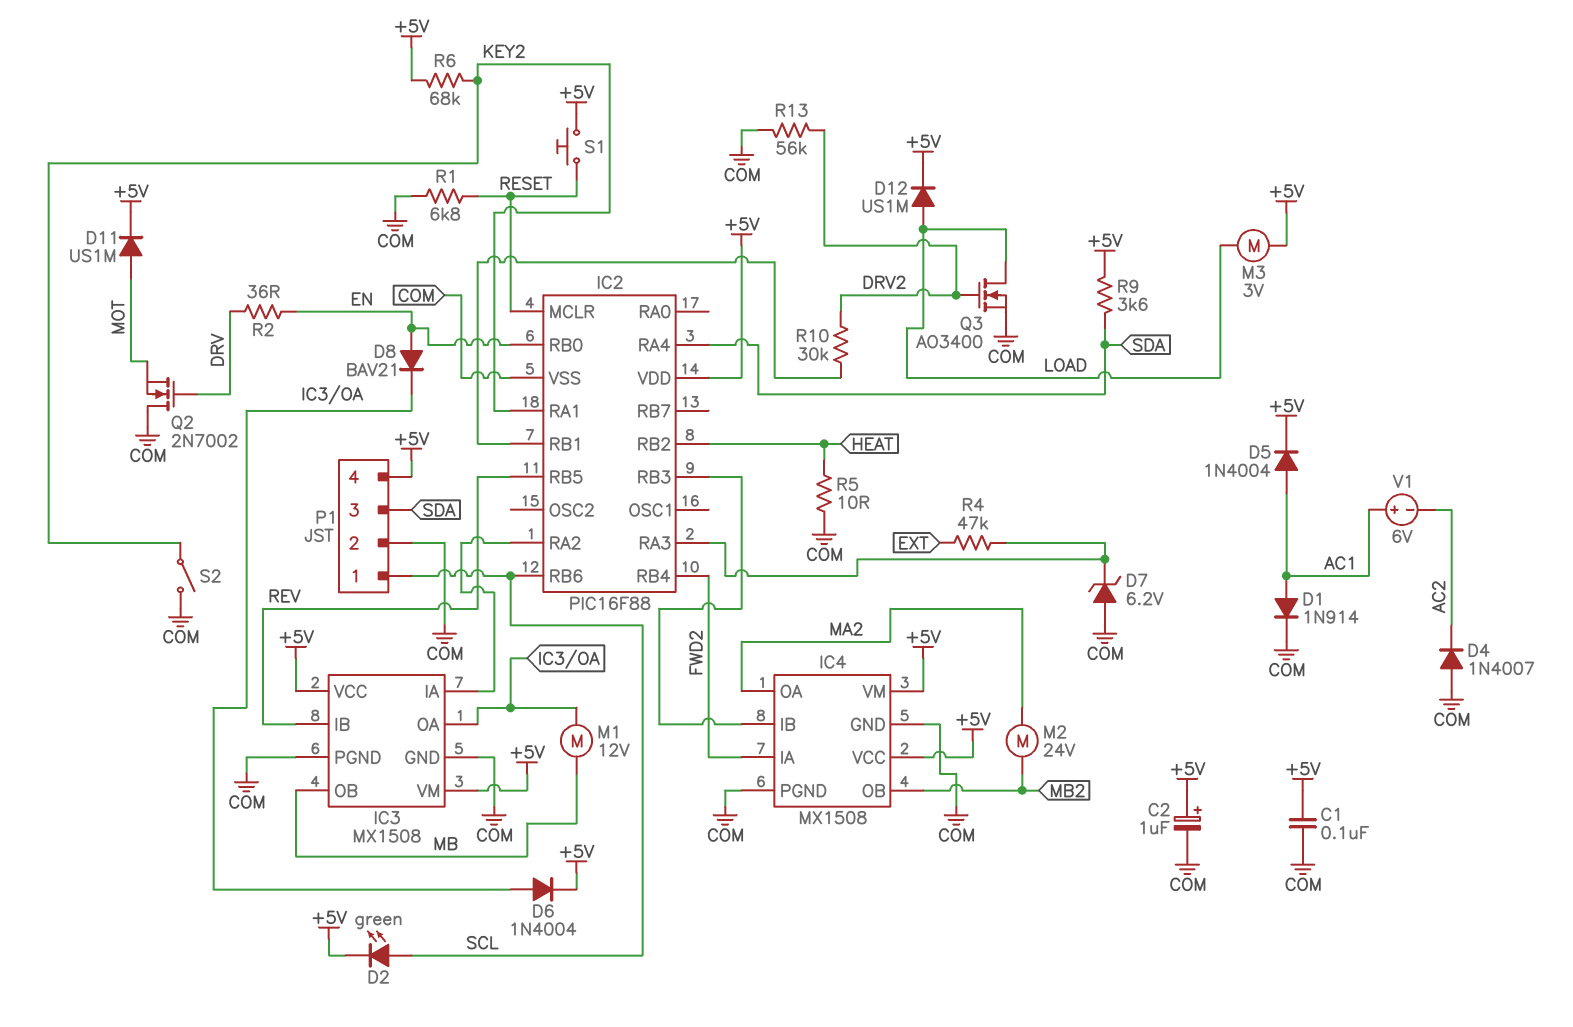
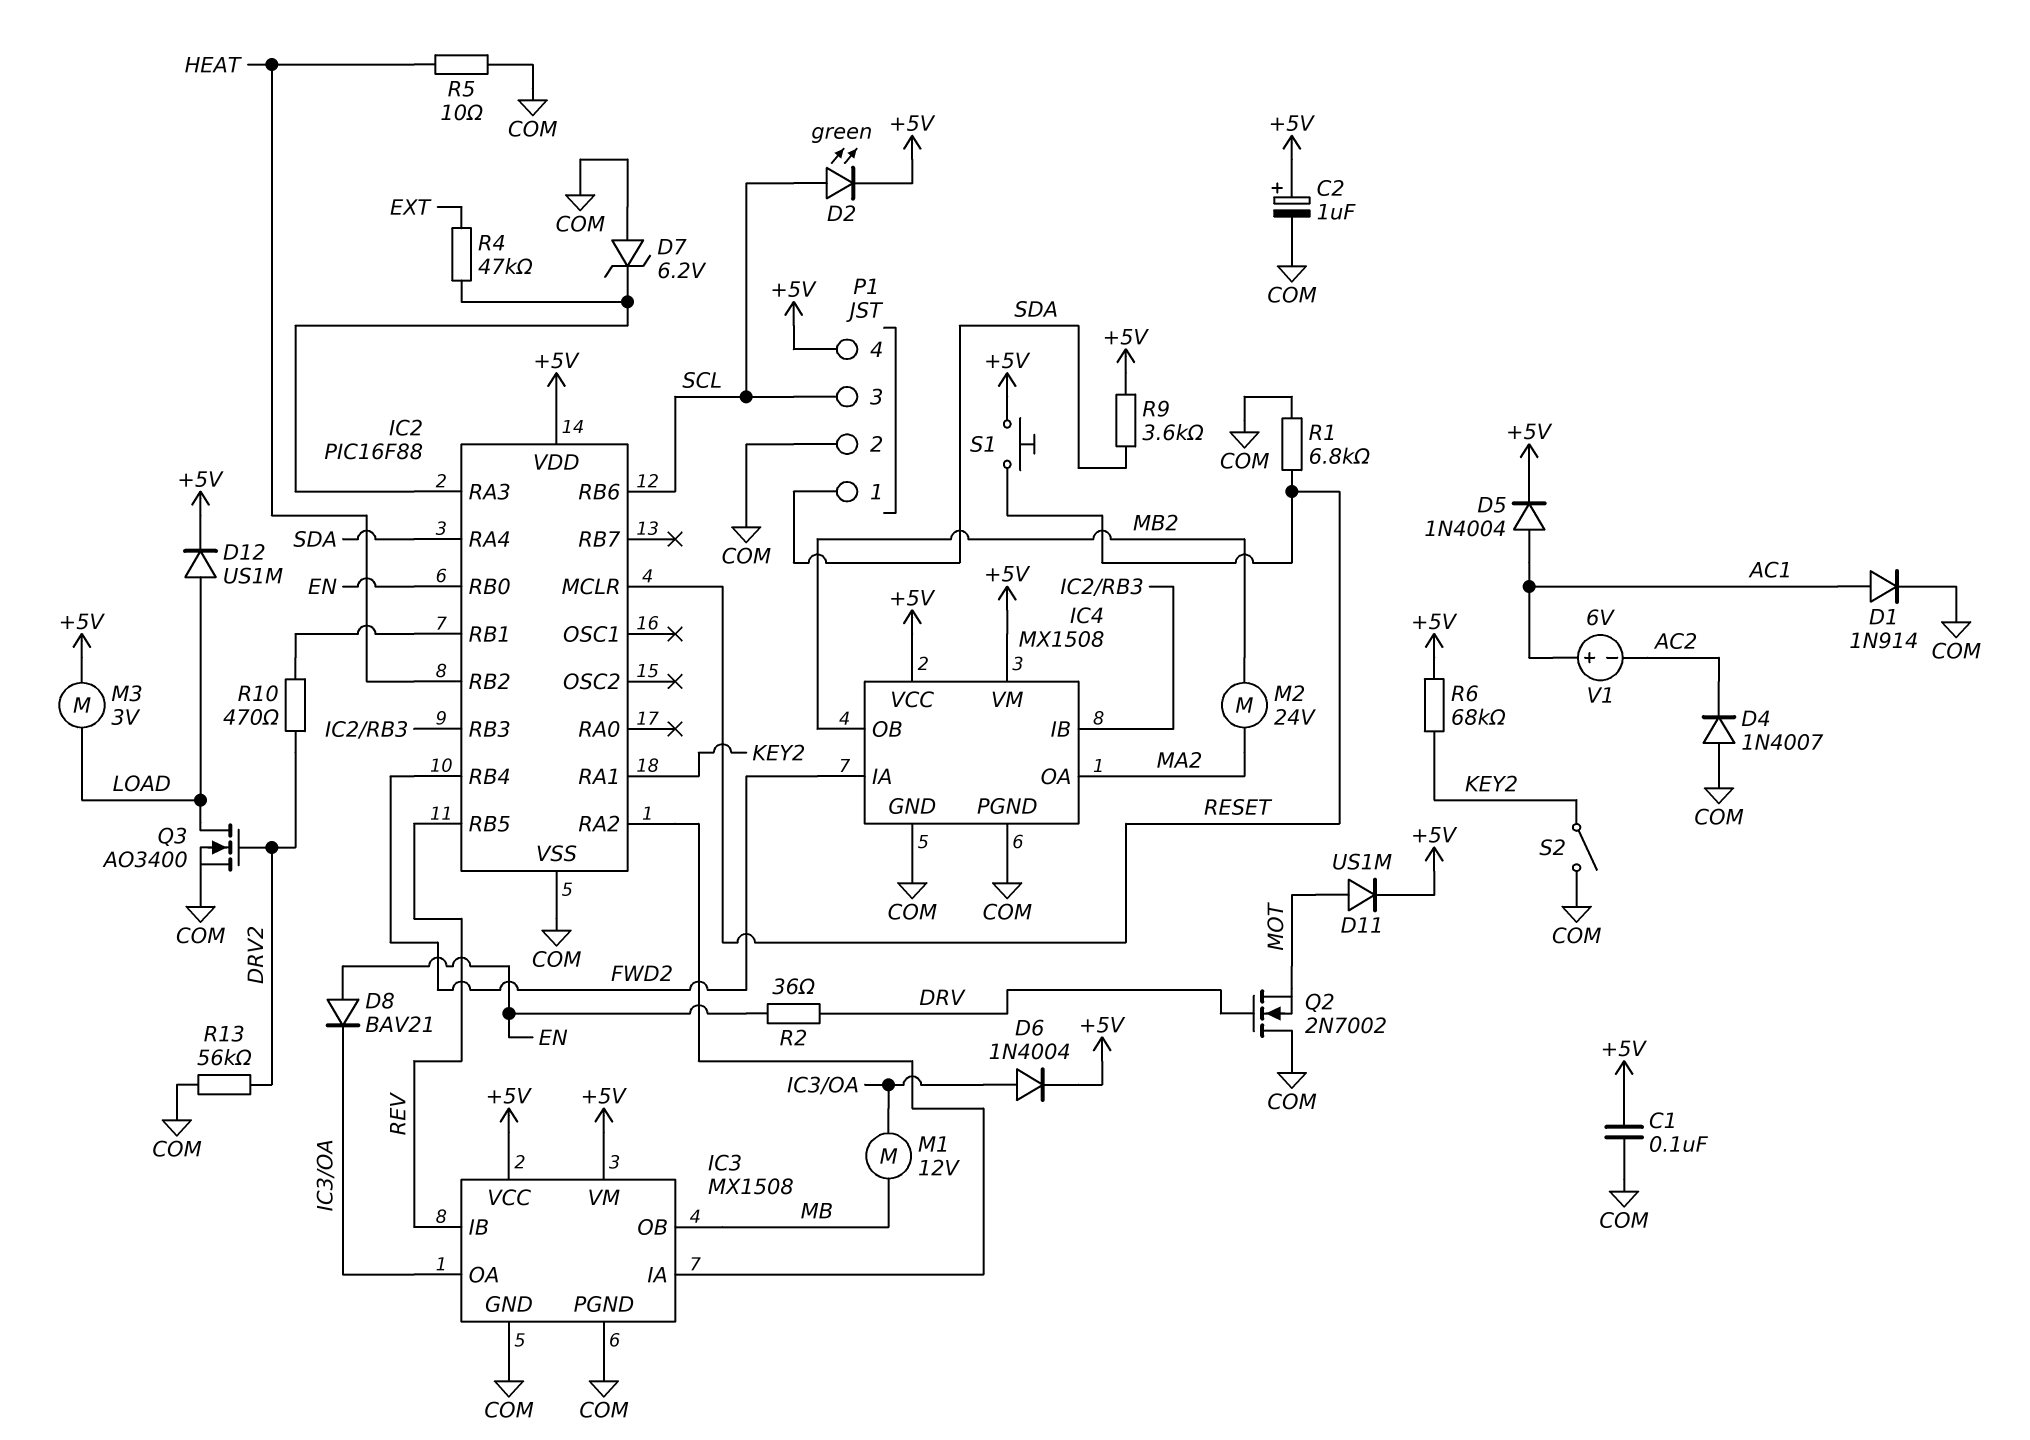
P1 pin 1: SCL -> SDA
P1 pin 3: SDA -> SCL
R10: 30k (DRV2, IC2/RB1) -> 470 (DRV2, IC2/RB1)

